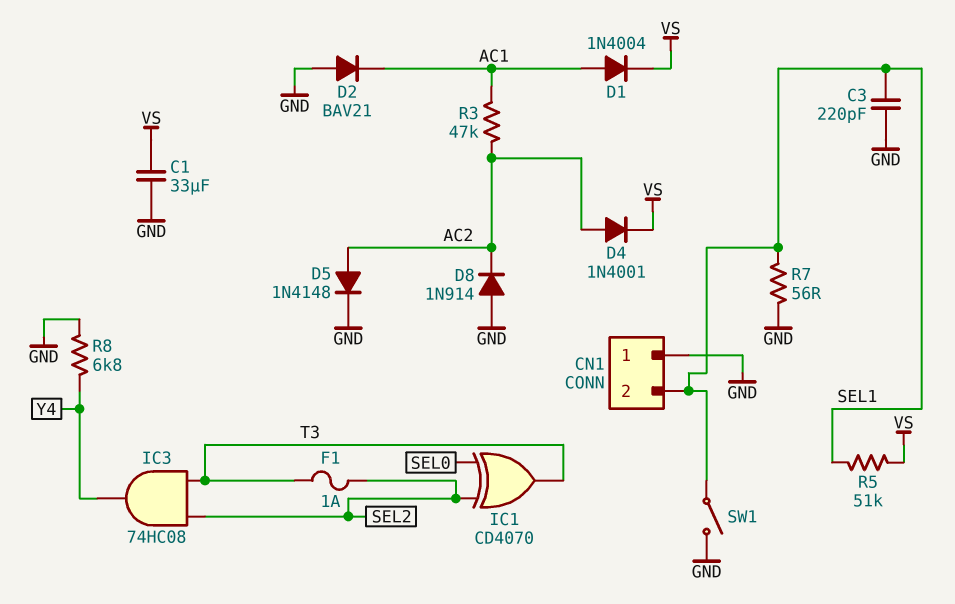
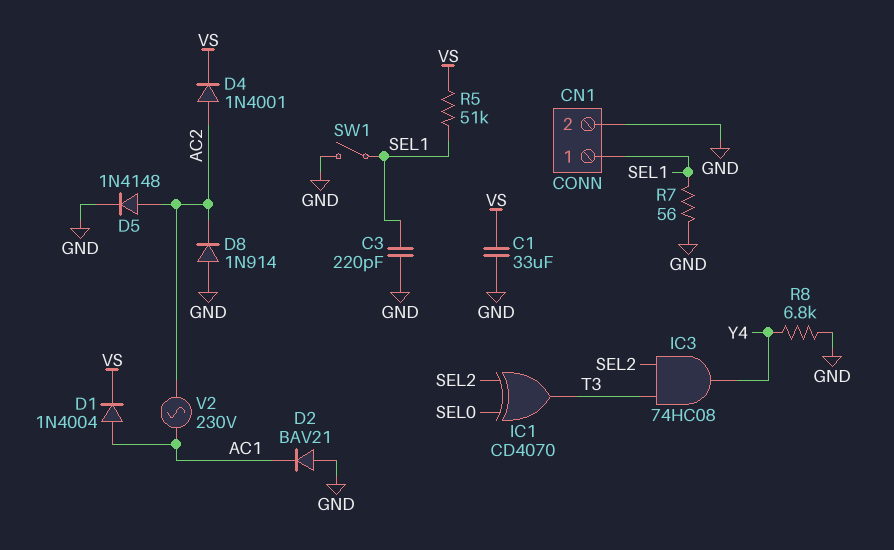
CN1 pin 1: GND -> SEL1
CN1 pin 2: SEL1 -> GND
F1: 1A (SEL2, T3) -> none
R3: 47k (AC1, AC2) -> none
V2: none -> AC 230V (AC1, AC2)

